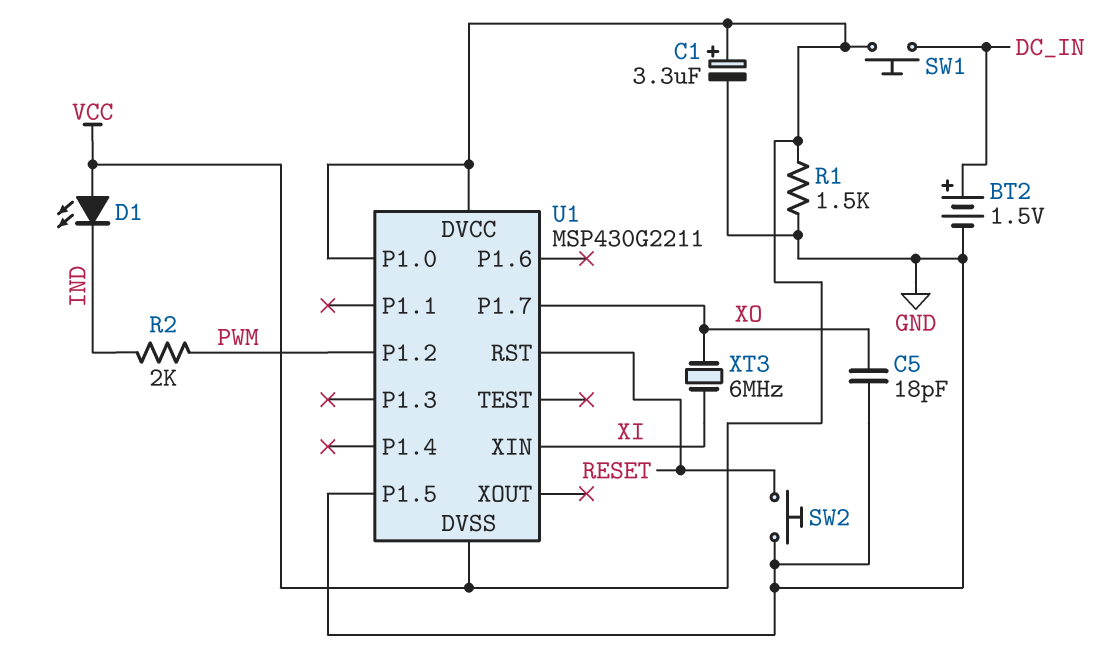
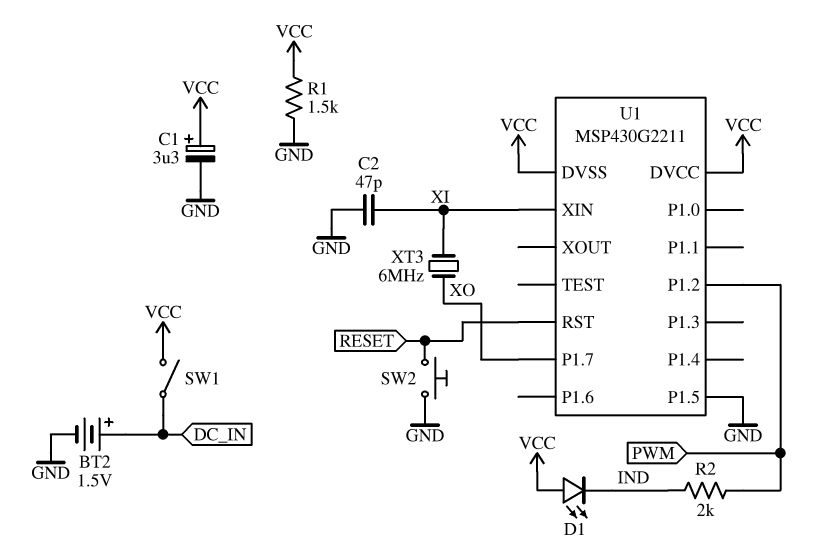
C2: none -> 47pF (GND, XI)
C5: 18pF (GND, XO) -> none
SW1: button (DC_IN, VCC) -> switch (DC_IN, VCC)
U1 pin P1.0: VCC -> none

